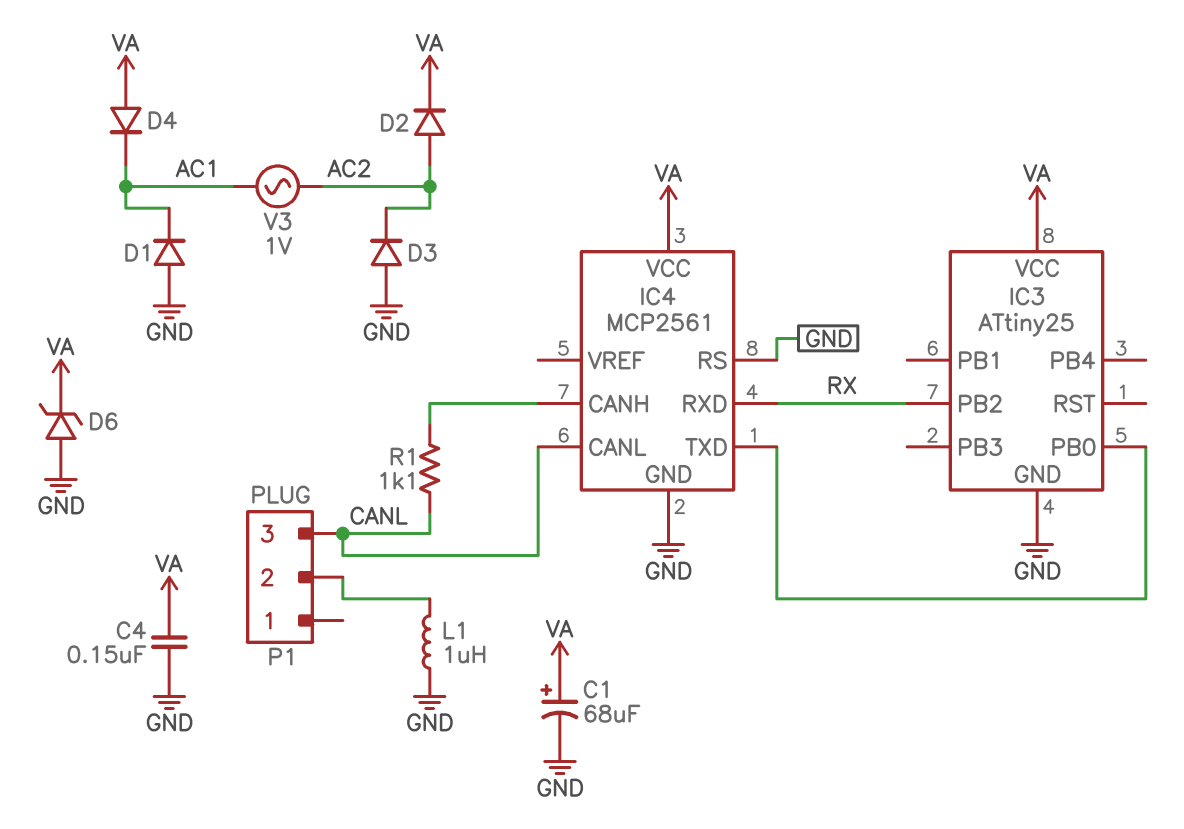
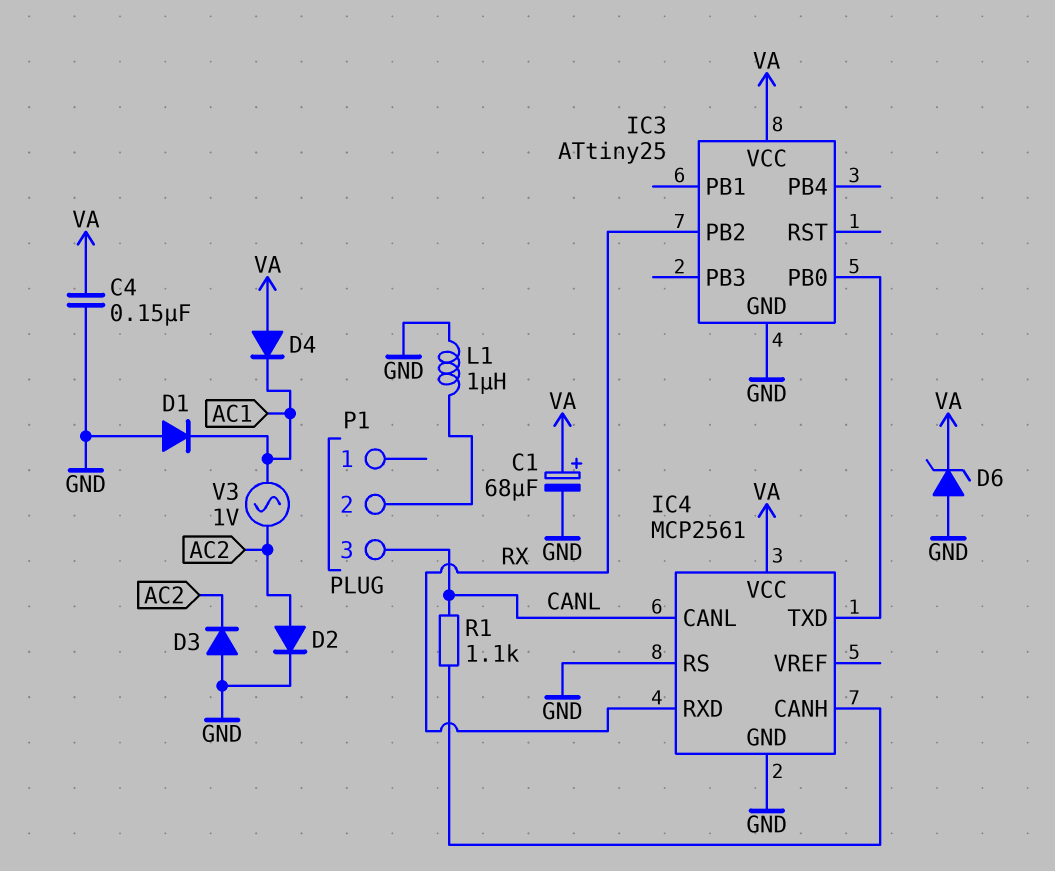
D2: diode (A AC2, K VA) -> diode (A AC2, K GND)

